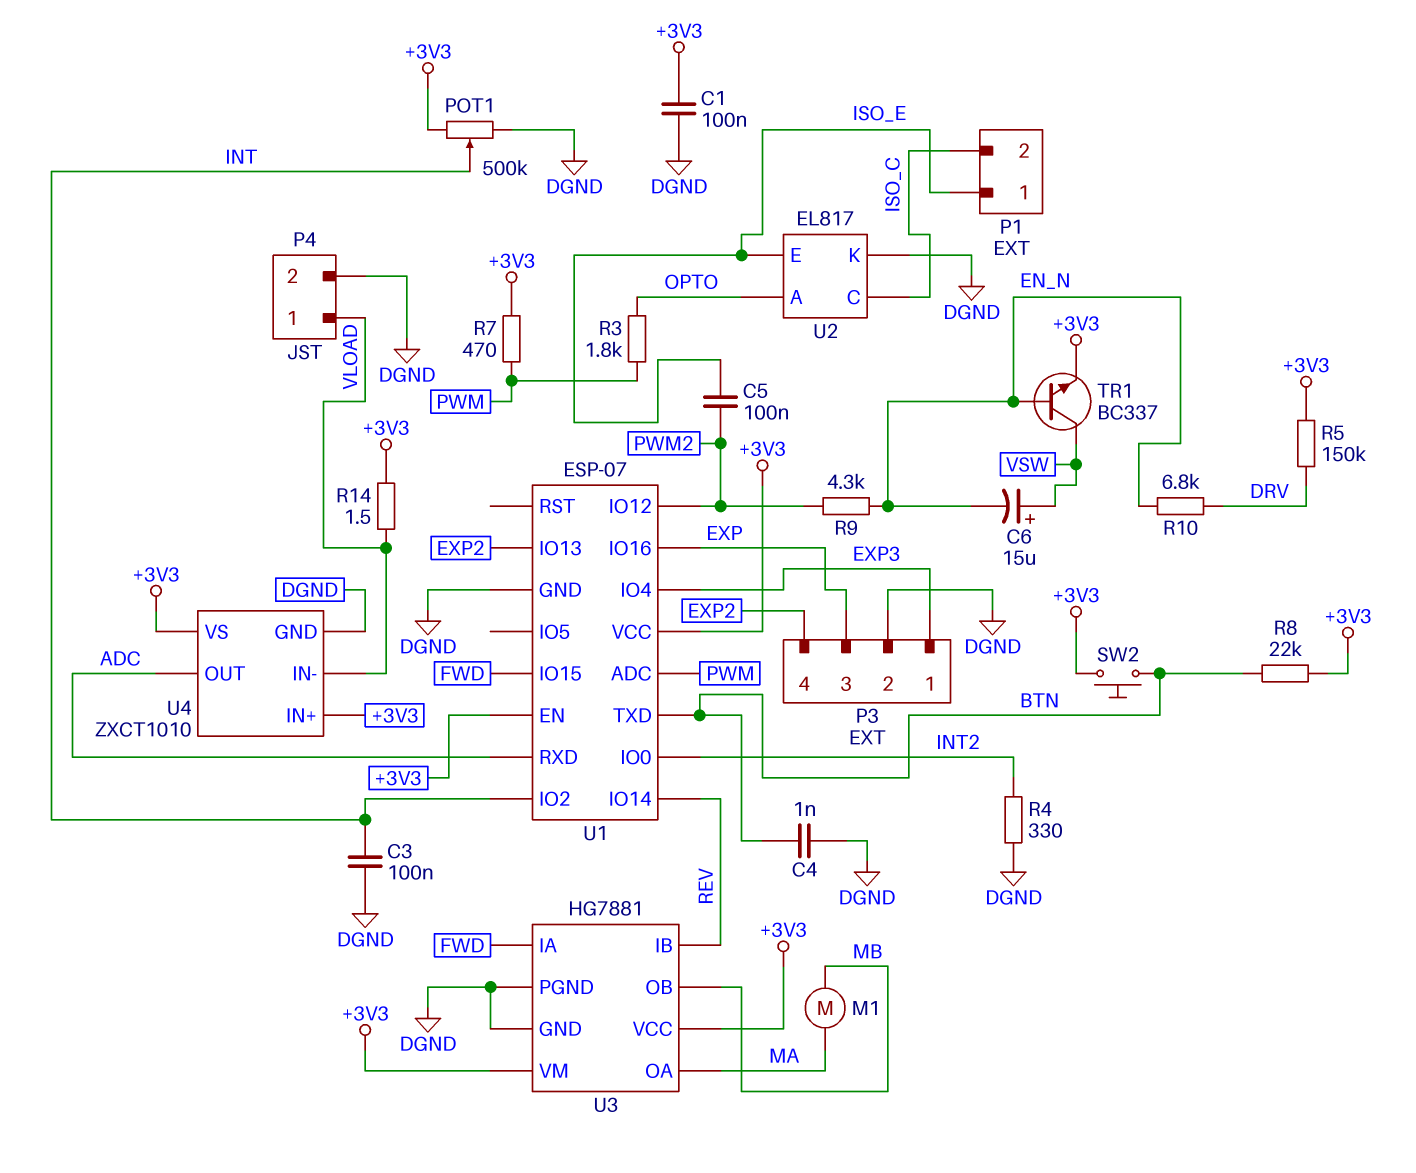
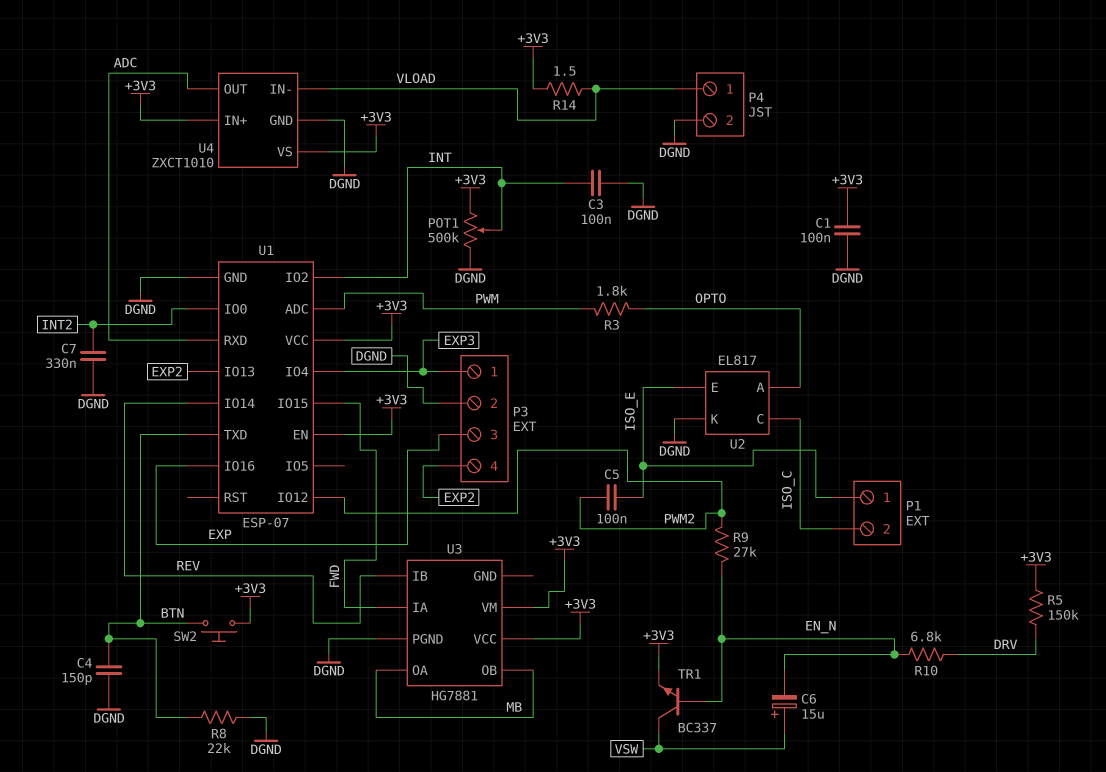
C4: 1nF (BTN, DGND) -> 150pF (BTN, DGND)
C7: none -> 330nF (DGND, INT2)
M1: motor (MA, MB) -> none
R4: 330 (DGND, INT2) -> none
R7: 470 (+3V3, PWM) -> none
R8: 22k (+3V3, BTN) -> 22k (BTN, DGND)
R9: 4.3k (EN_N, PWM2) -> 27k (EN_N, PWM2)
U3 pin GND: DGND -> none
U3 pin OA: MA -> MB

